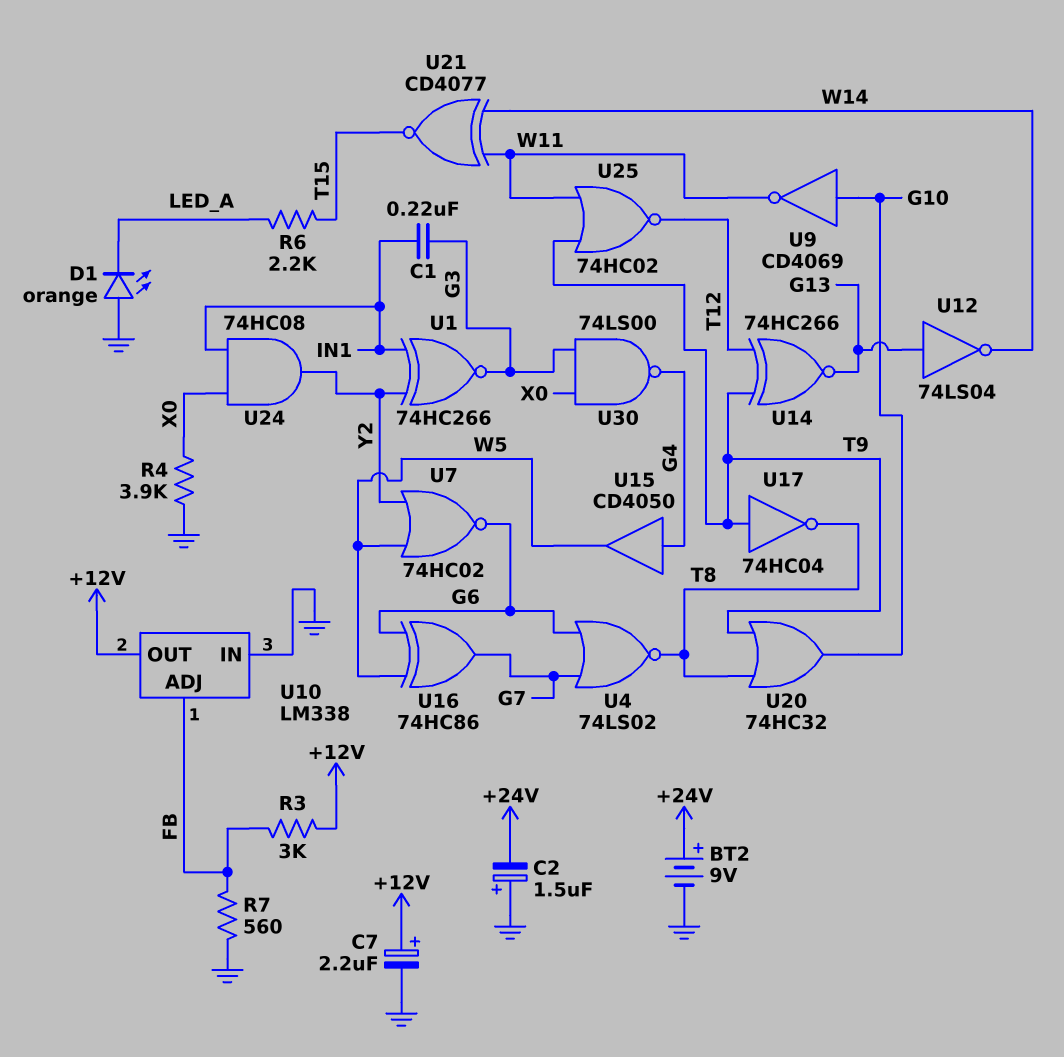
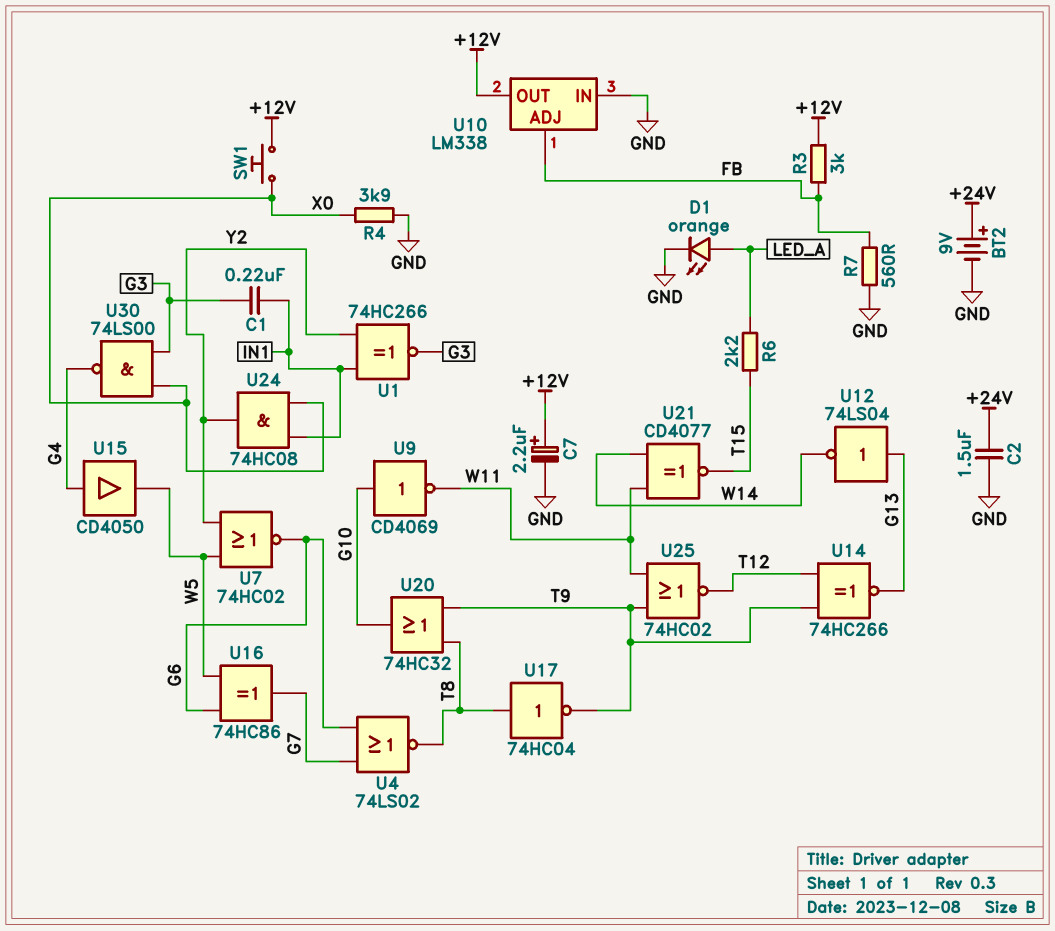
C2: 1.5uF (plus GND, minus +24V) -> 1.5uF (+24V, GND)
D1: LED orange (A GND, K LED_A) -> LED orange (A LED_A, K GND)
SW1: none -> button (+12V, X0)
U17: NOT 74HC04 (in T9, out T8) -> NOT 74HC04 (in T8, out T9)

